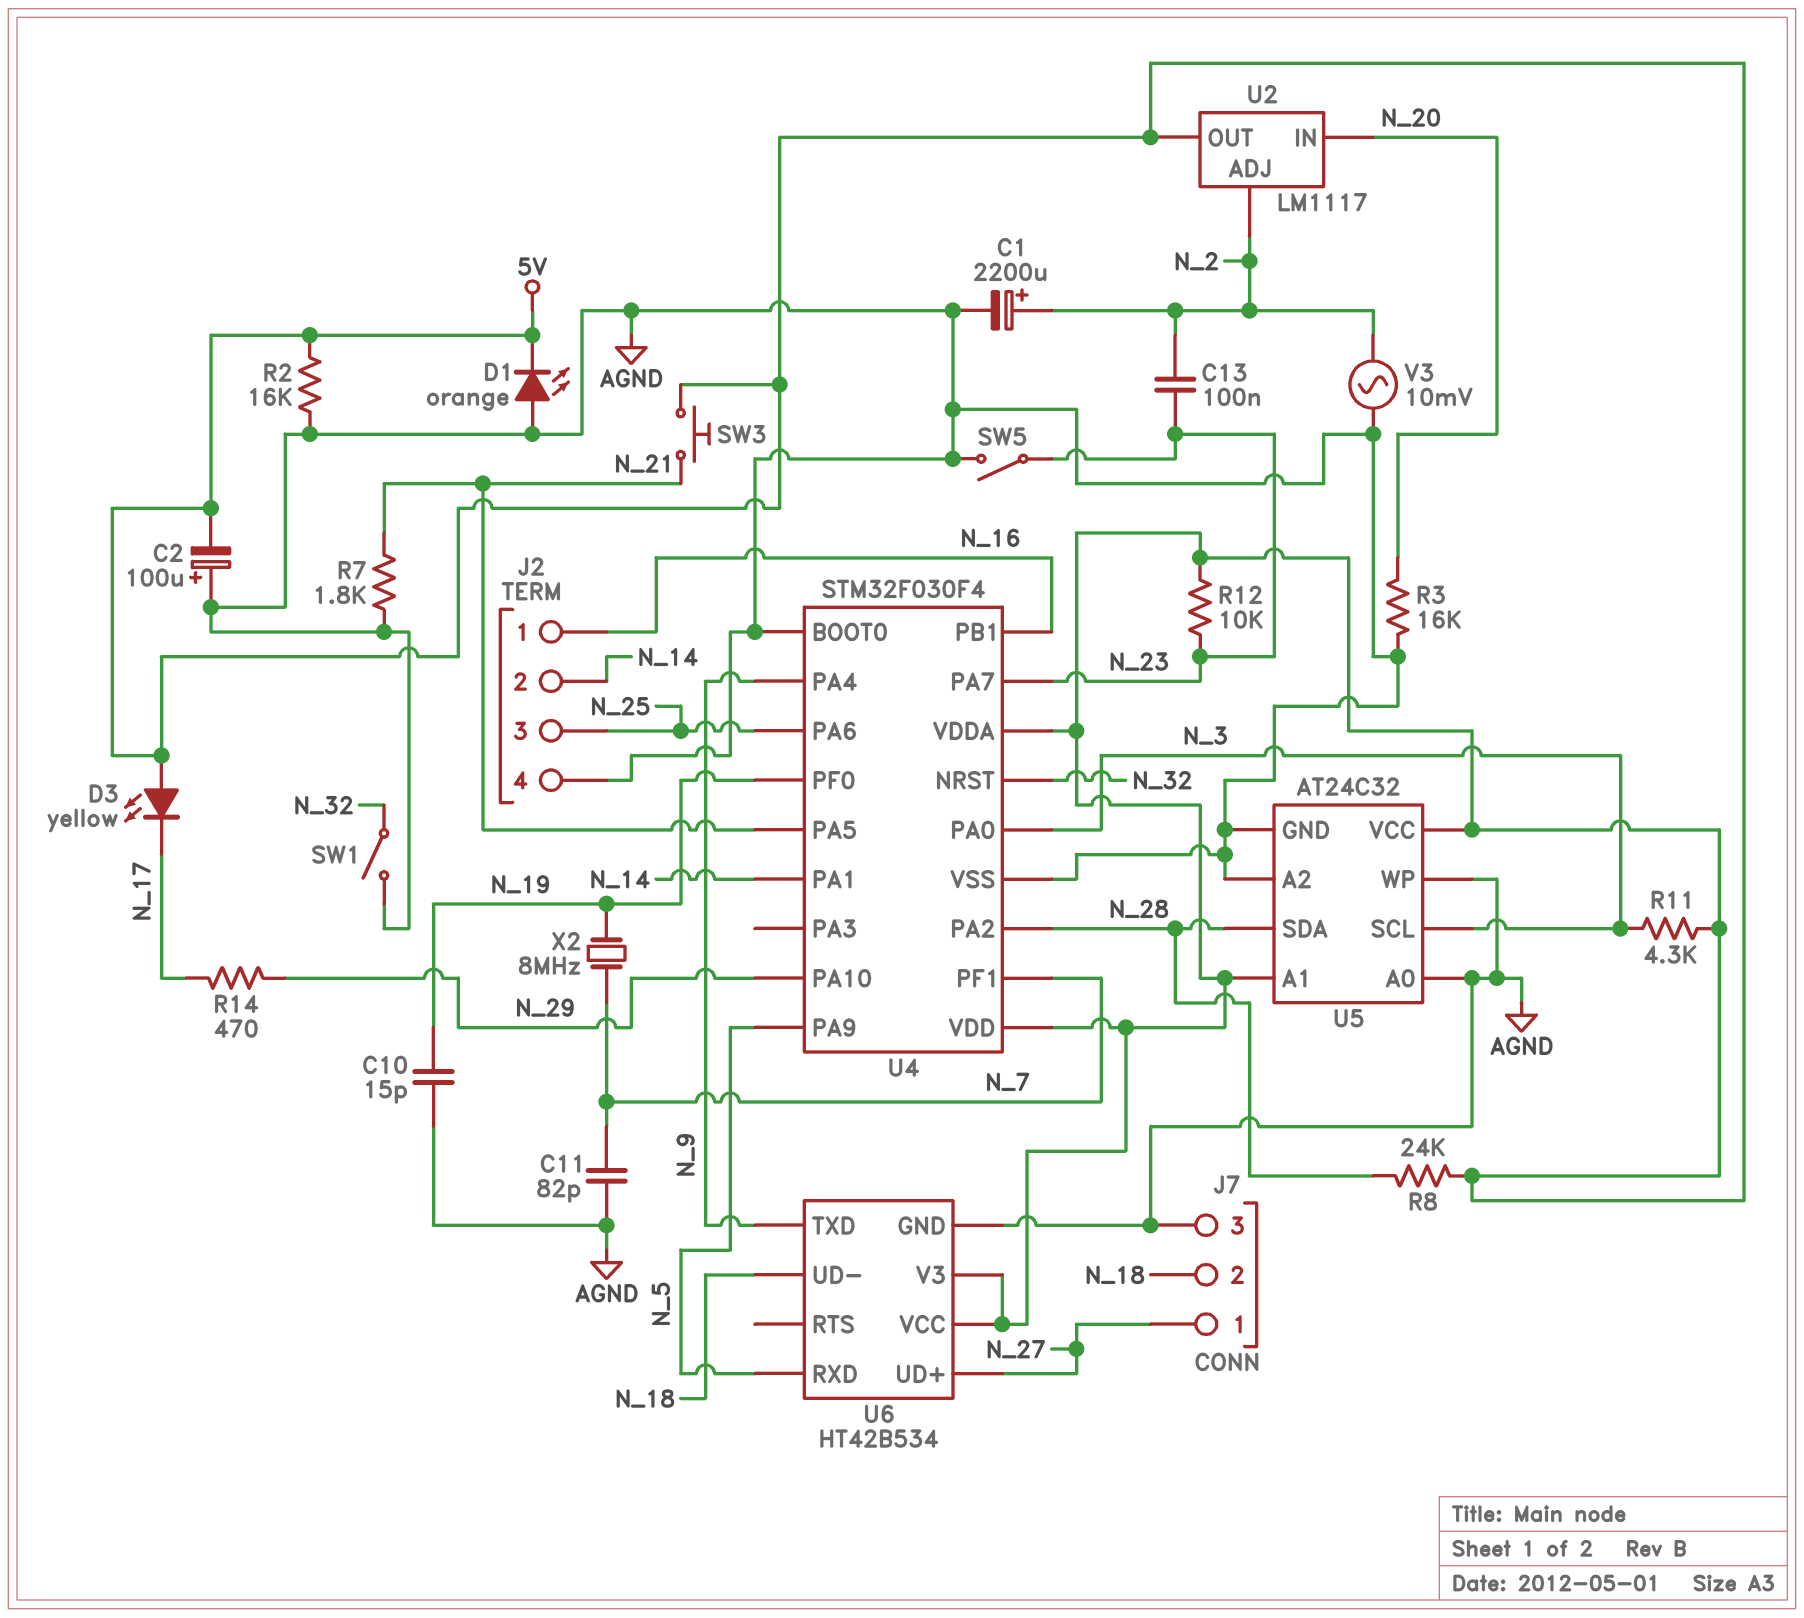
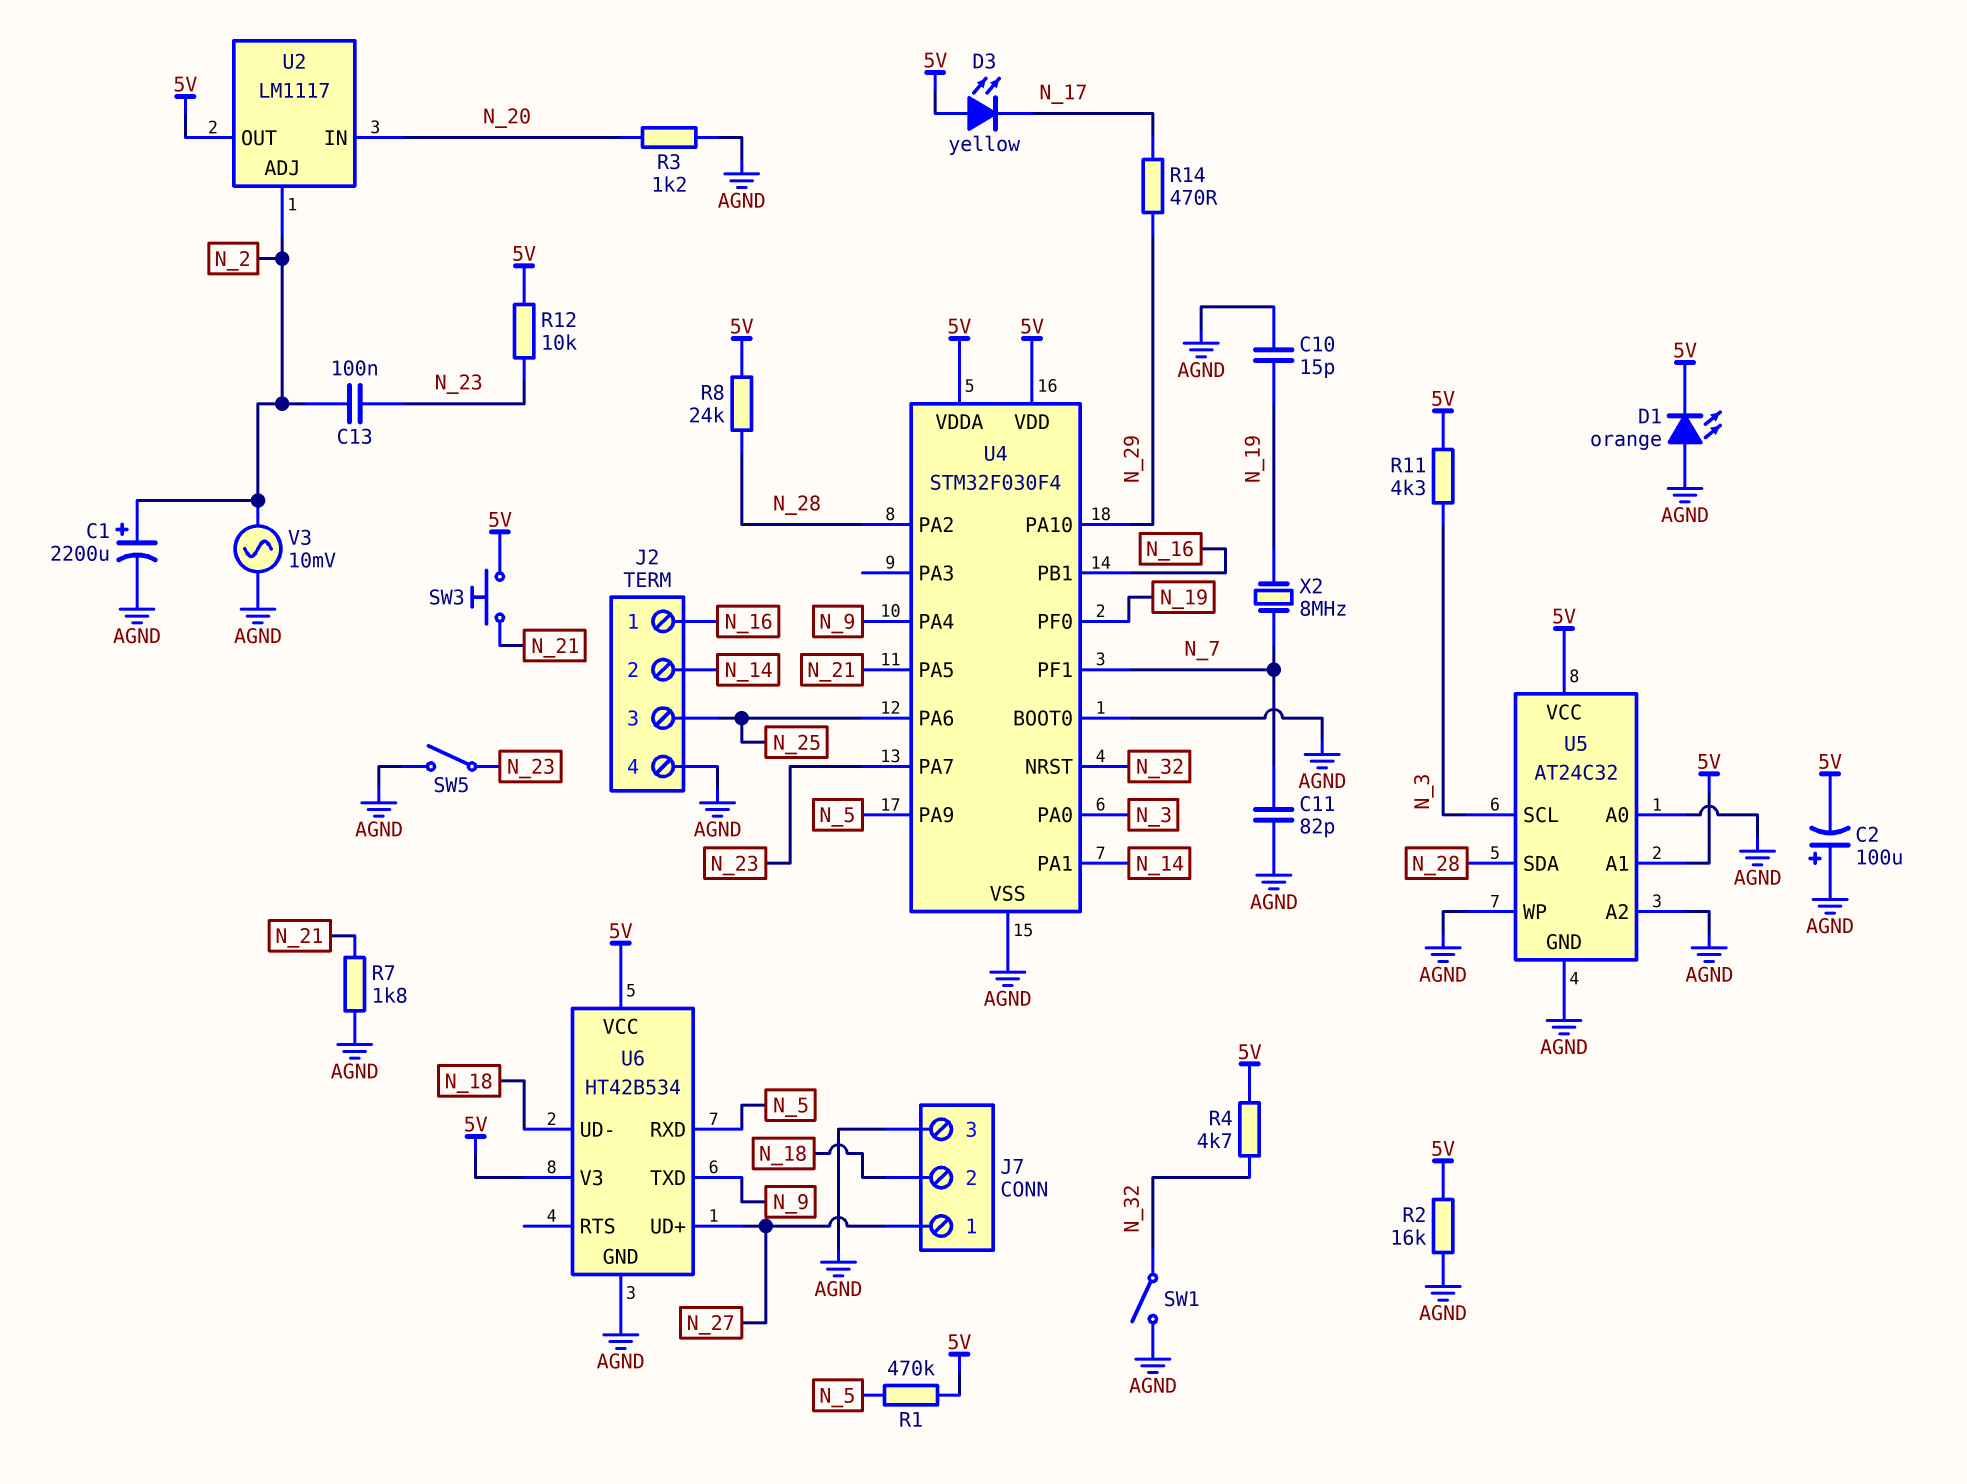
R1: none -> 470k (5V, N_5)
R3: 16k (AGND, N_20) -> 1.2k (AGND, N_20)
R4: none -> 4.7k (5V, N_32)

